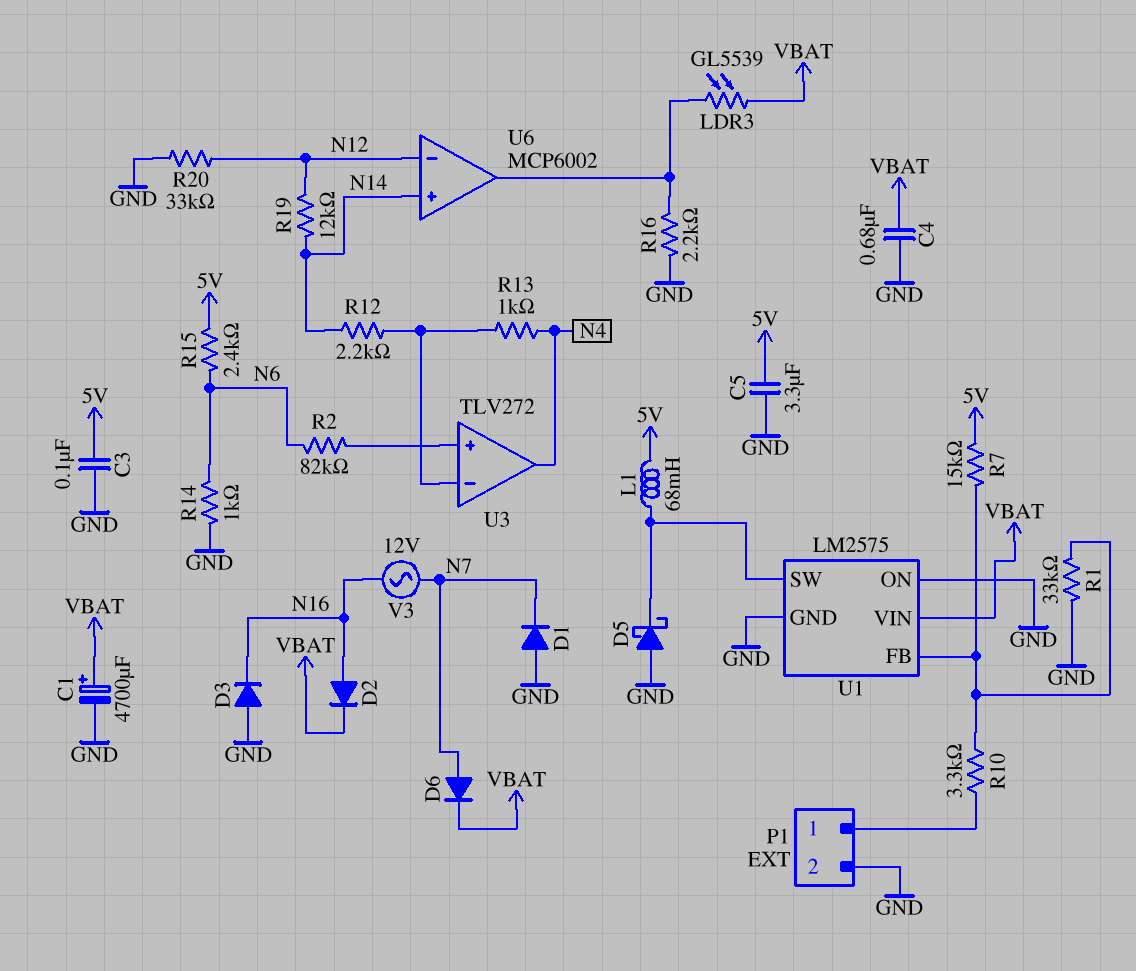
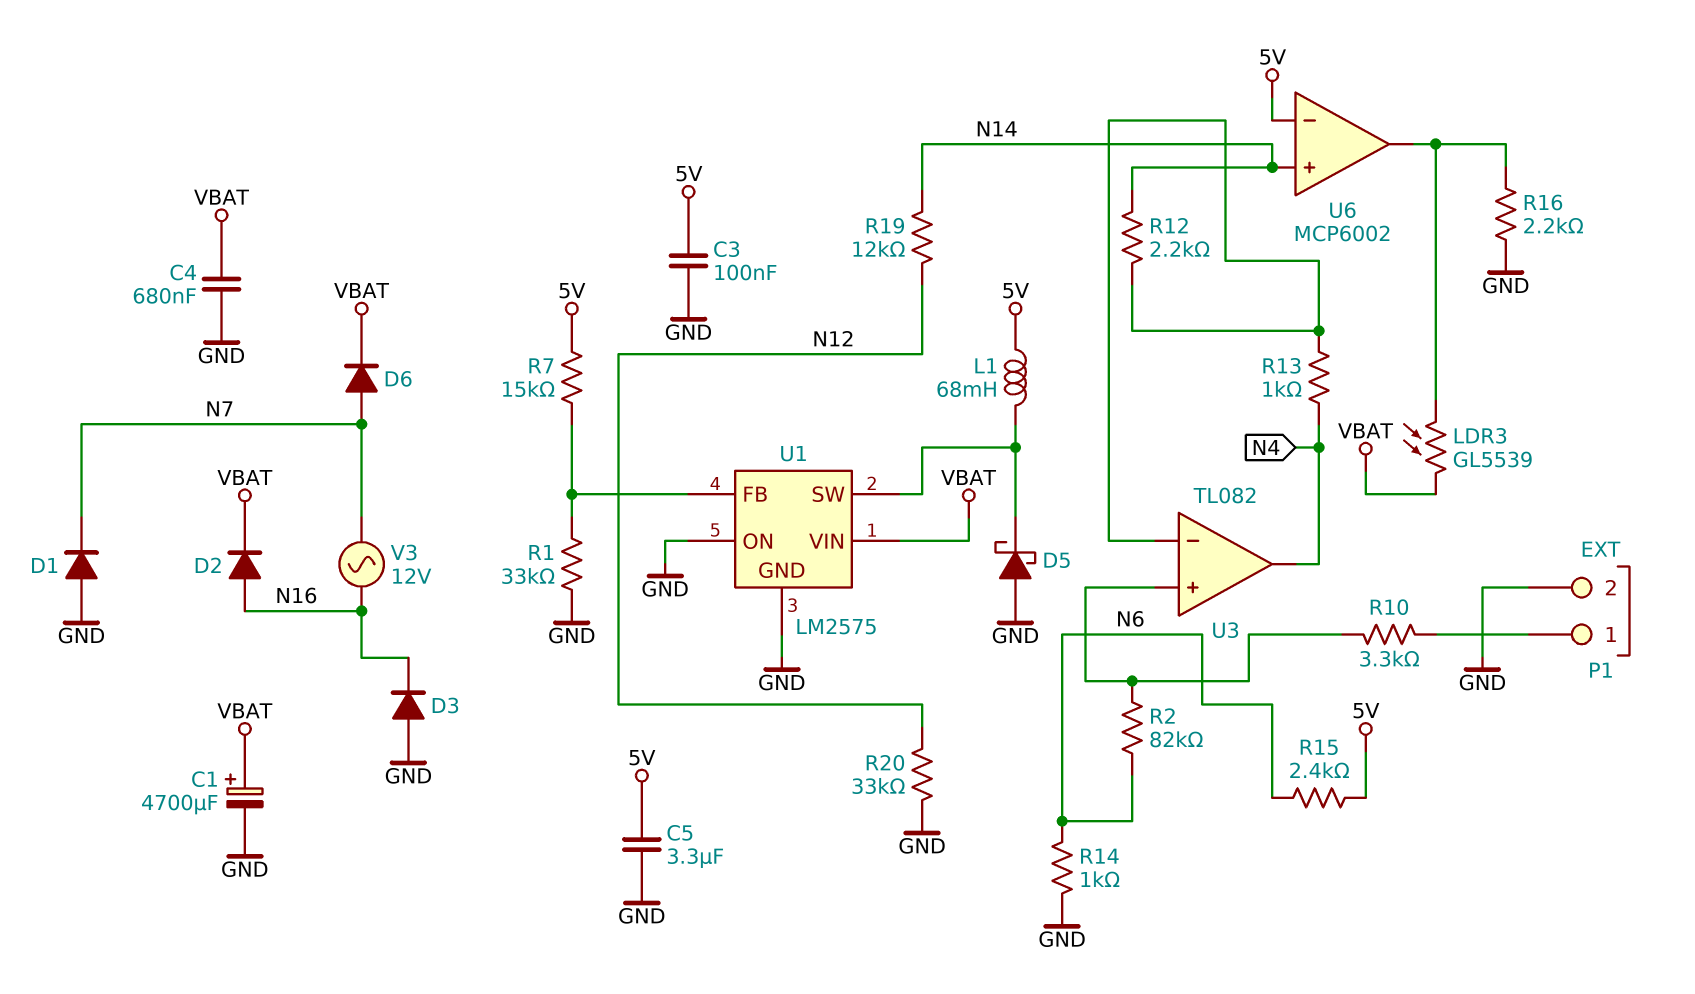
R10: 3.3k (P1/1, U1/FB) -> 3.3k (P1/1, U3/in+)
U3: TLV272 -> TL082
U6 pin in-: N12 -> 5V

